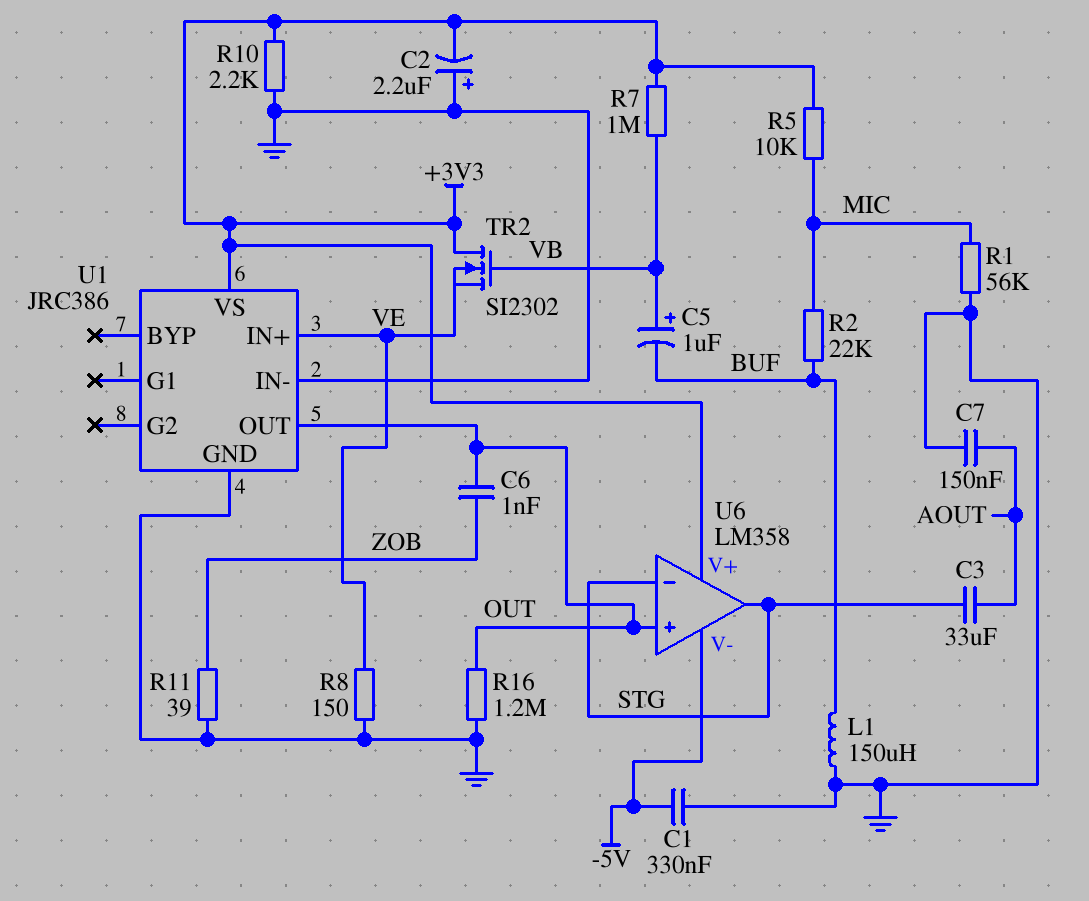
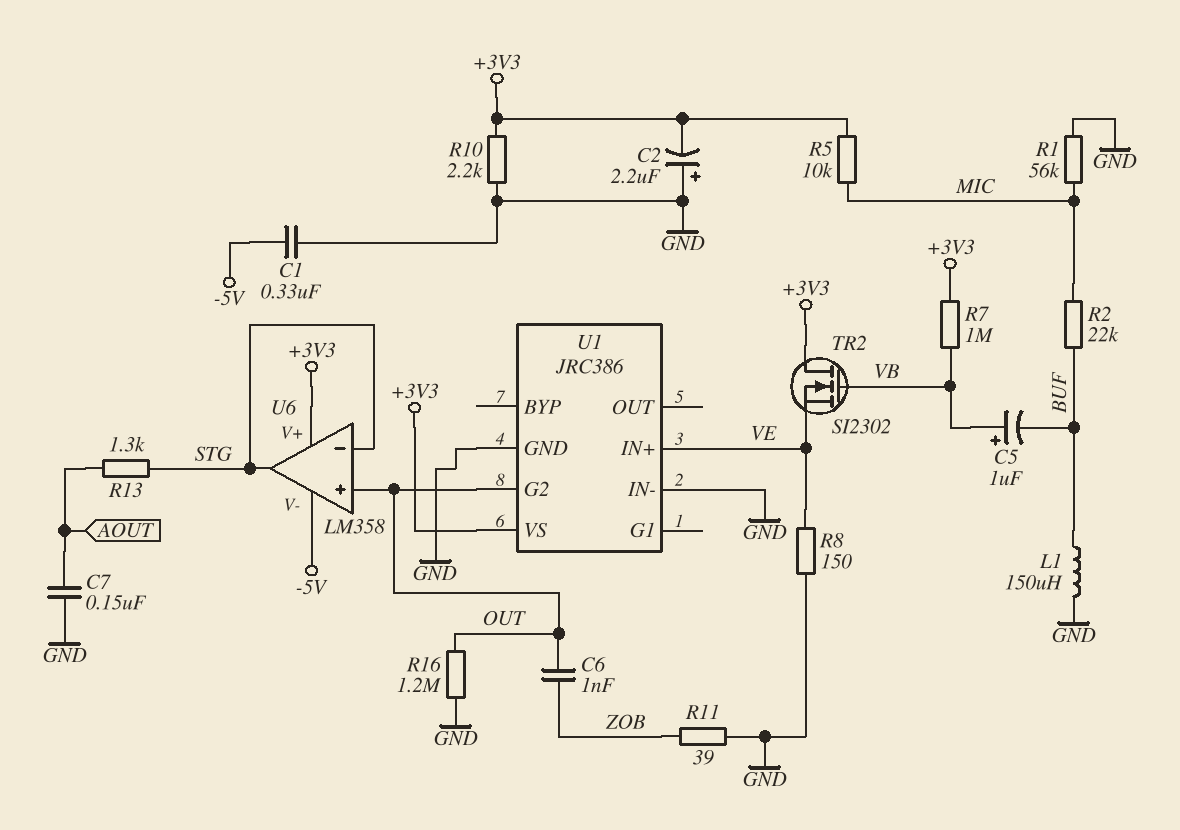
C3: 33uF (AOUT, STG) -> none
R13: none -> 1.3k (AOUT, STG)
U1 pin G2: none -> OUT
U1 pin OUT: OUT -> none

